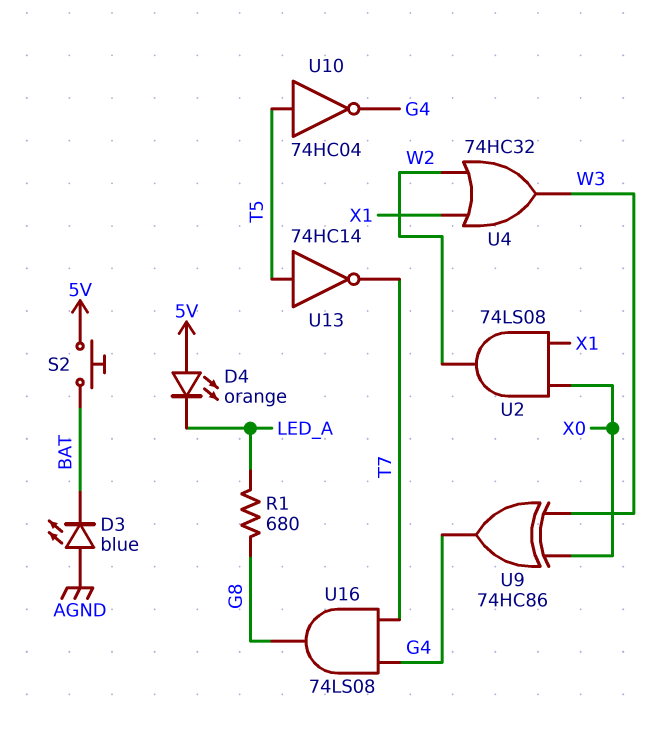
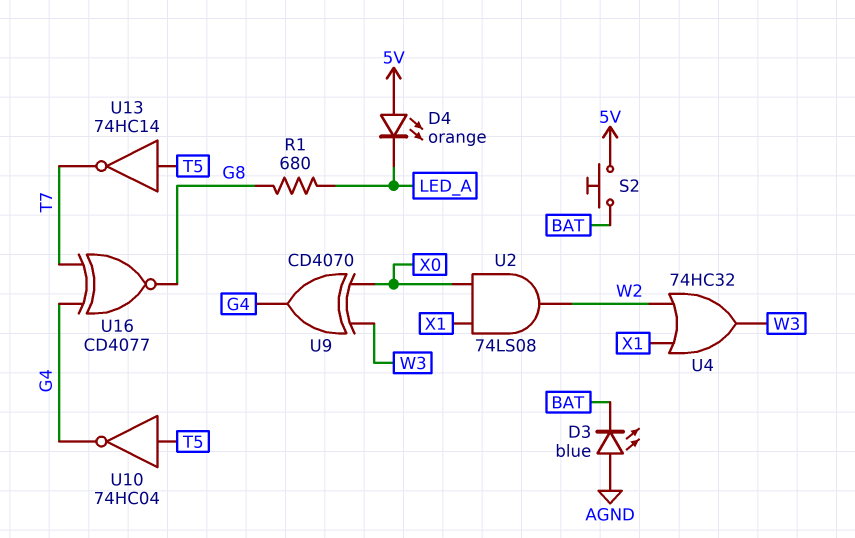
U9: XOR 74HC86 (in W3, in X0, out G4) -> XOR CD4070 (in W3, in X0, out G4)
U16: AND 74LS08 (in G4, in T7, out G8) -> XNOR CD4077 (in G4, in T7, out G8)

